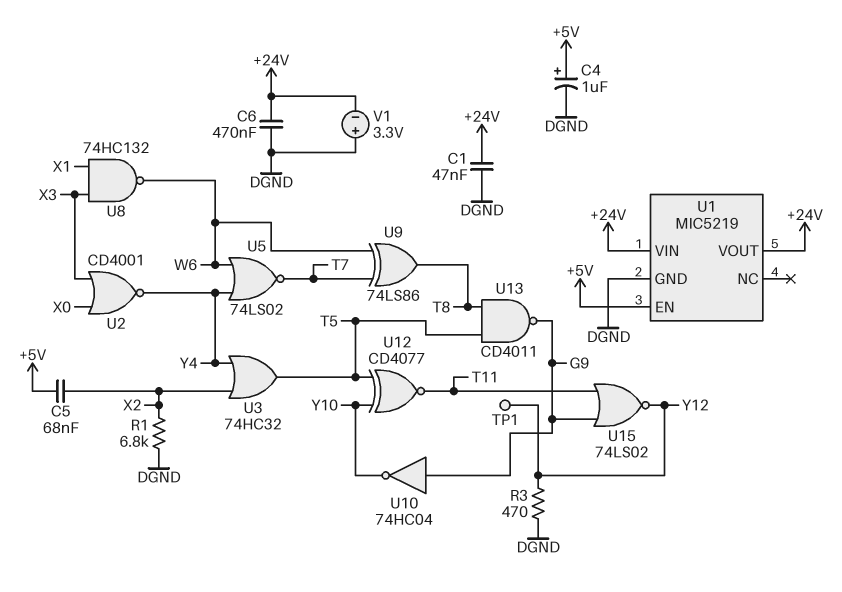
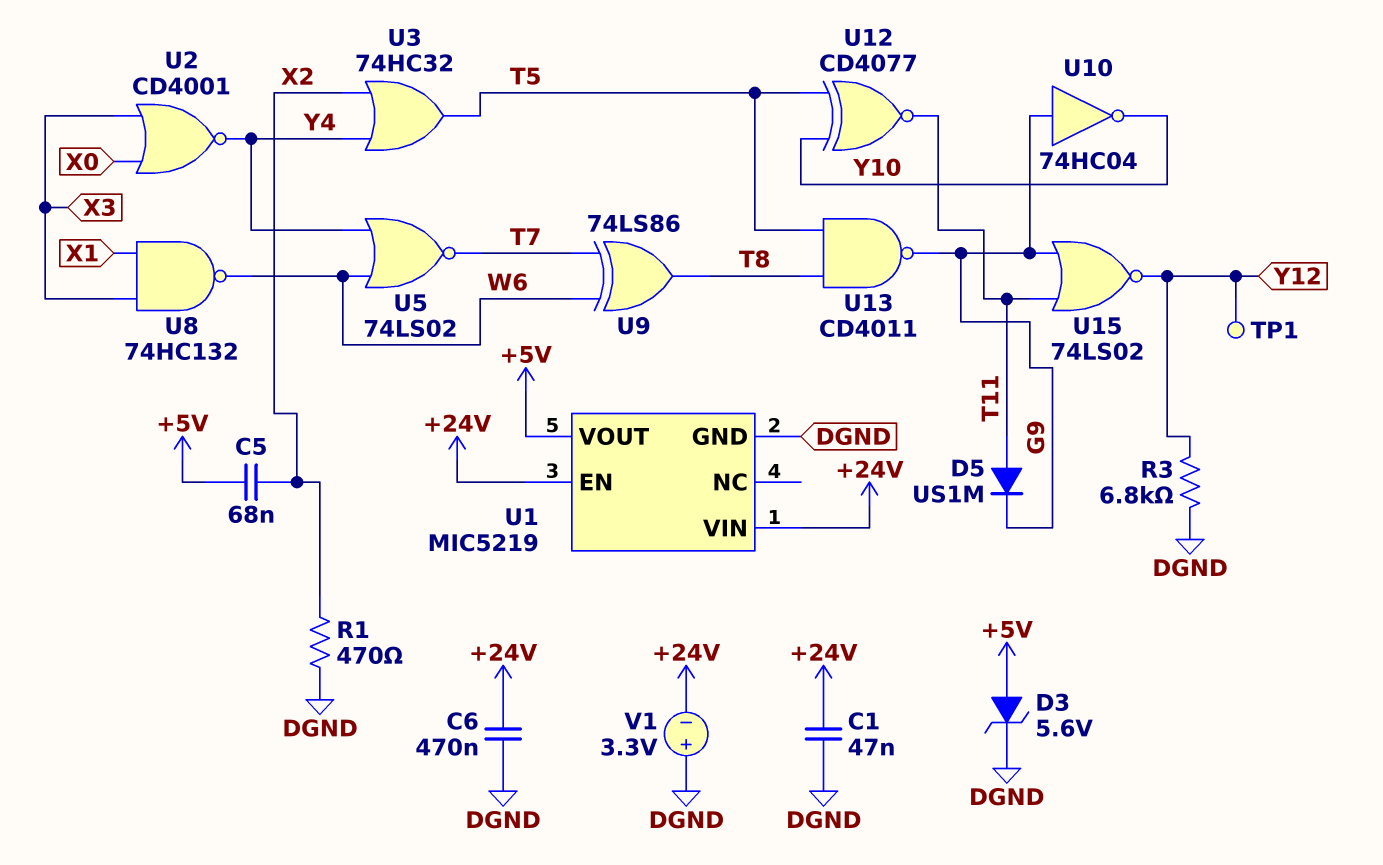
C4: 1uF (plus +5V, minus DGND) -> none
D3: none -> zener 5.6V (A +5V, K DGND)
D5: none -> diode US1M (A T11, K G9)
R1: 6.8k (DGND, X2) -> 470 (DGND, X2)
R3: 470 (DGND, Y12) -> 6.8k (DGND, Y12)
U1 pin EN: +5V -> +24V
U1 pin VOUT: +24V -> +5V

